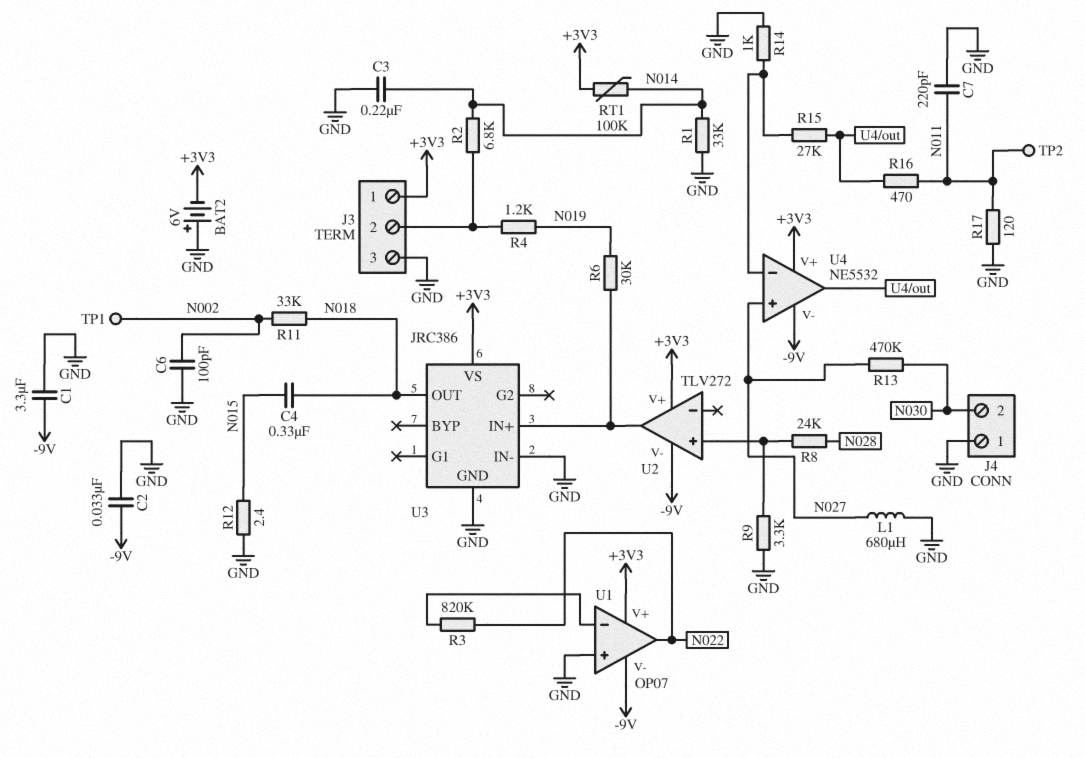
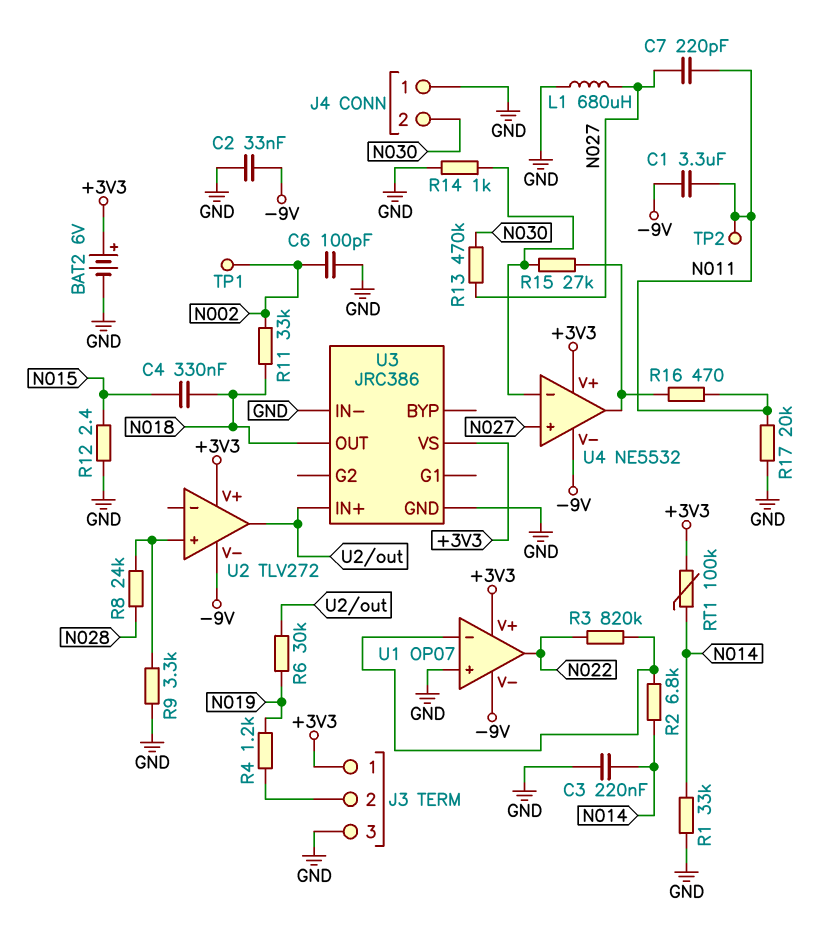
BAT2: 6V (plus GND, minus +3V3) -> 6V (plus +3V3, minus GND)
C1: 3.3uF (-9V, GND) -> 3.3uF (-9V, N011)
C7: 220pF (GND, N011) -> 220pF (N011, N027)
R2: 6.8k (J3/2, N014) -> 6.8k (N014, U1/in-)
R17: 120 (GND, N011) -> 20k (GND, N011)

